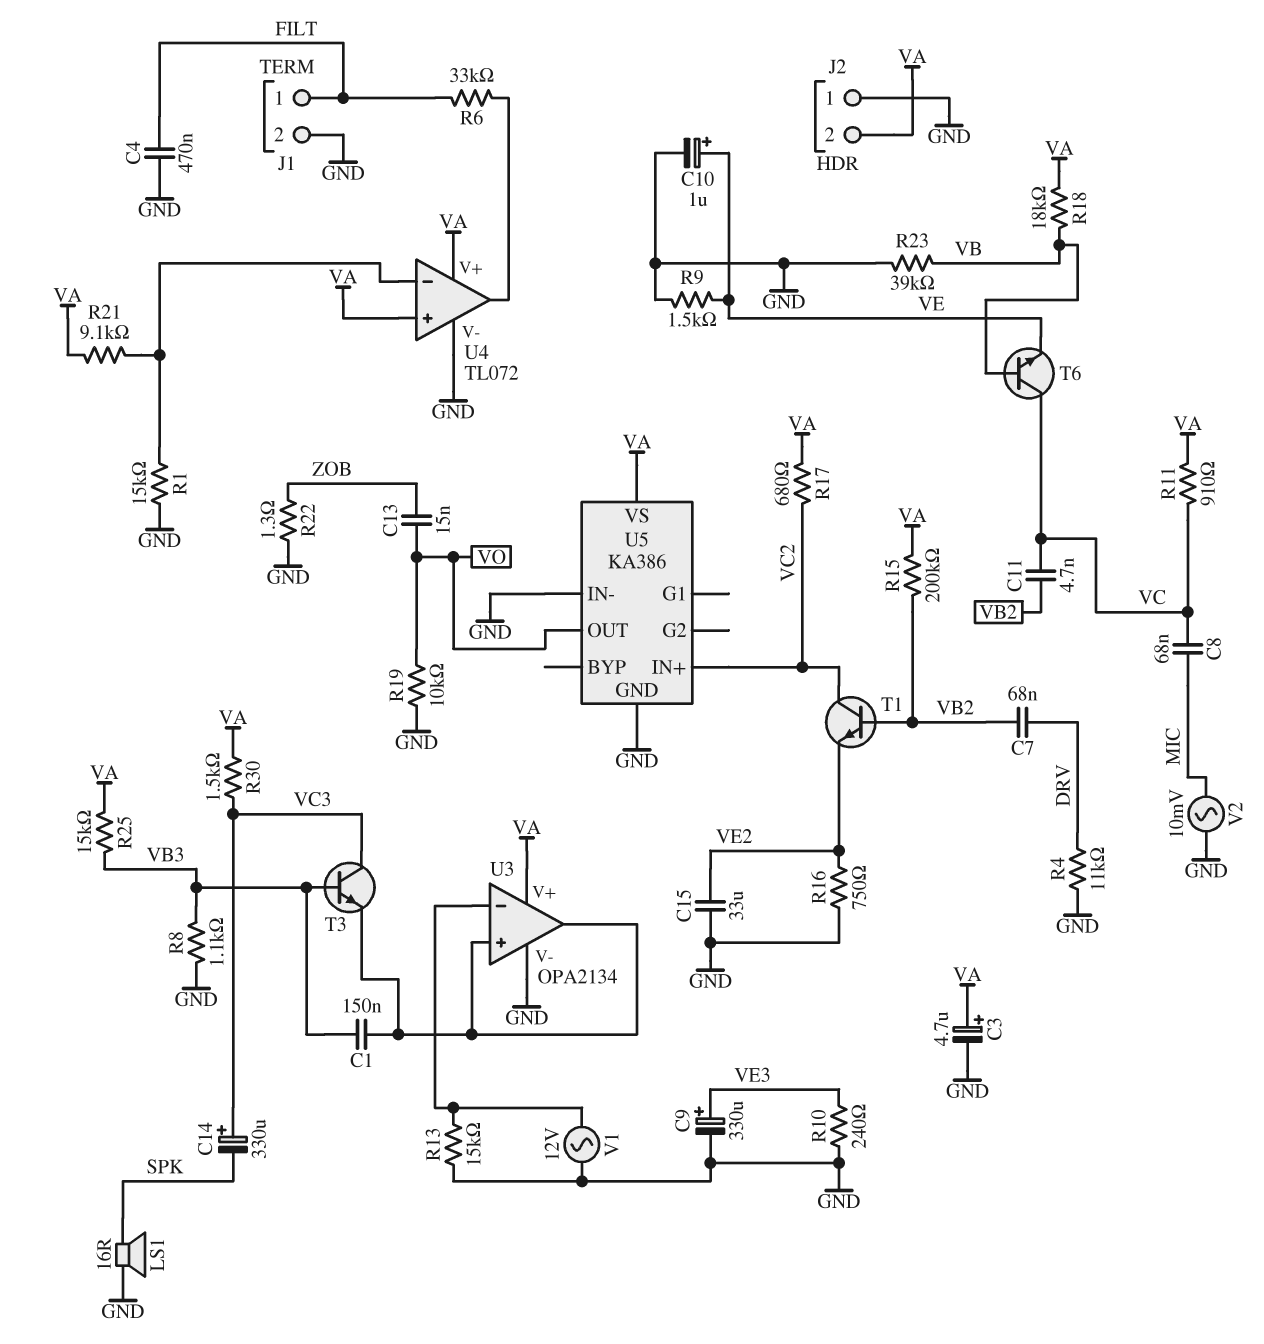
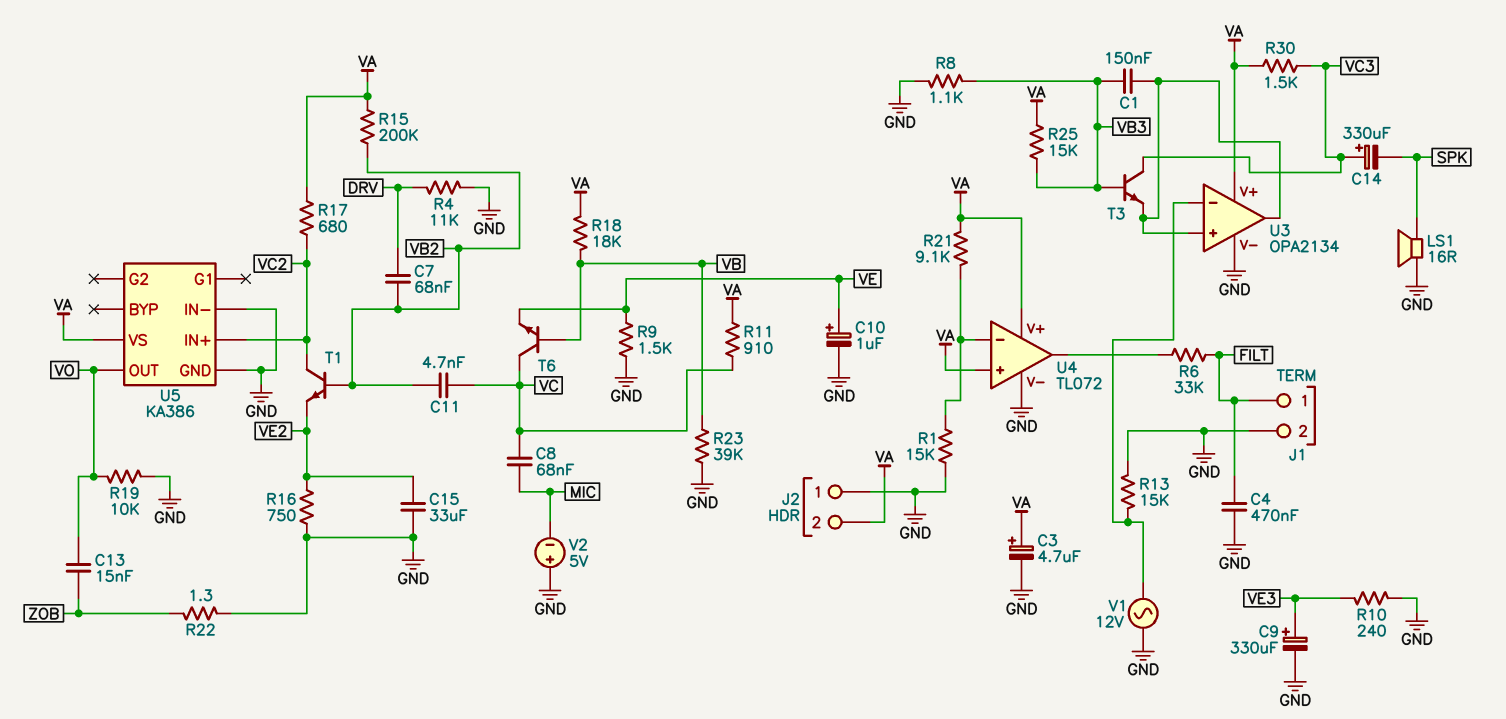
V2: AC 10mV (GND, MIC) -> 5V (plus GND, minus MIC)

